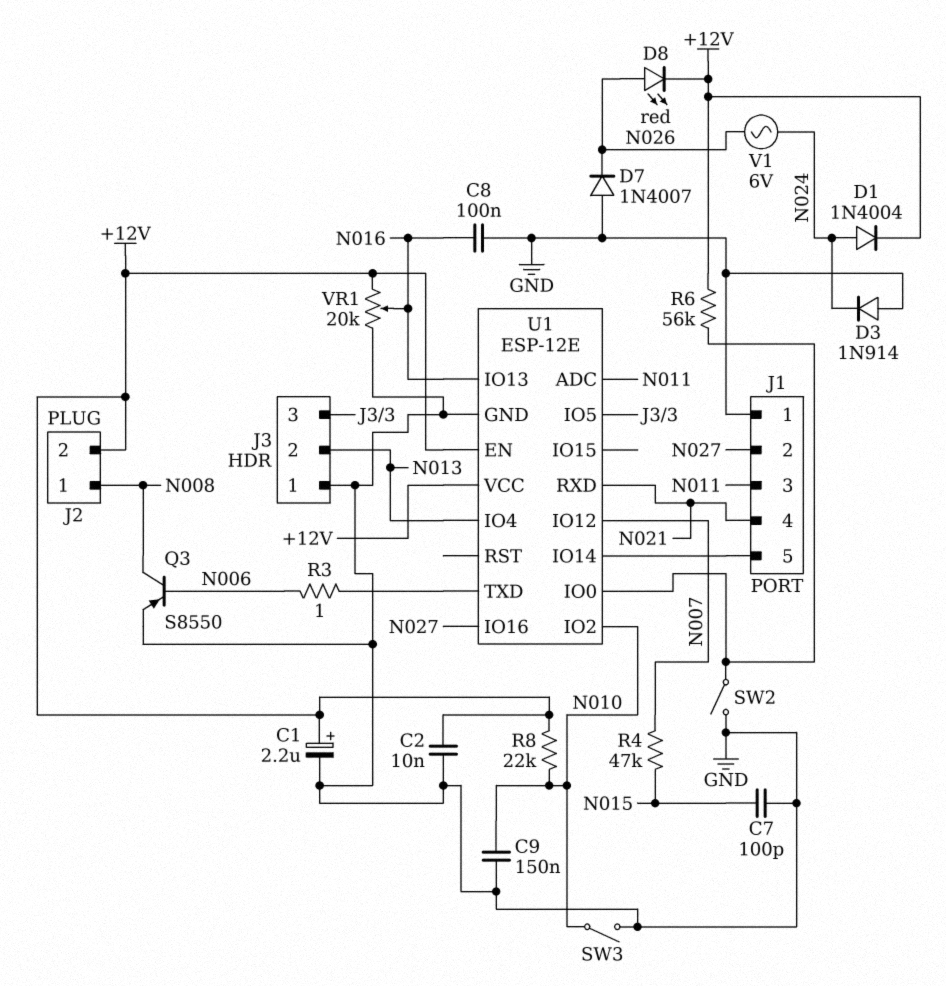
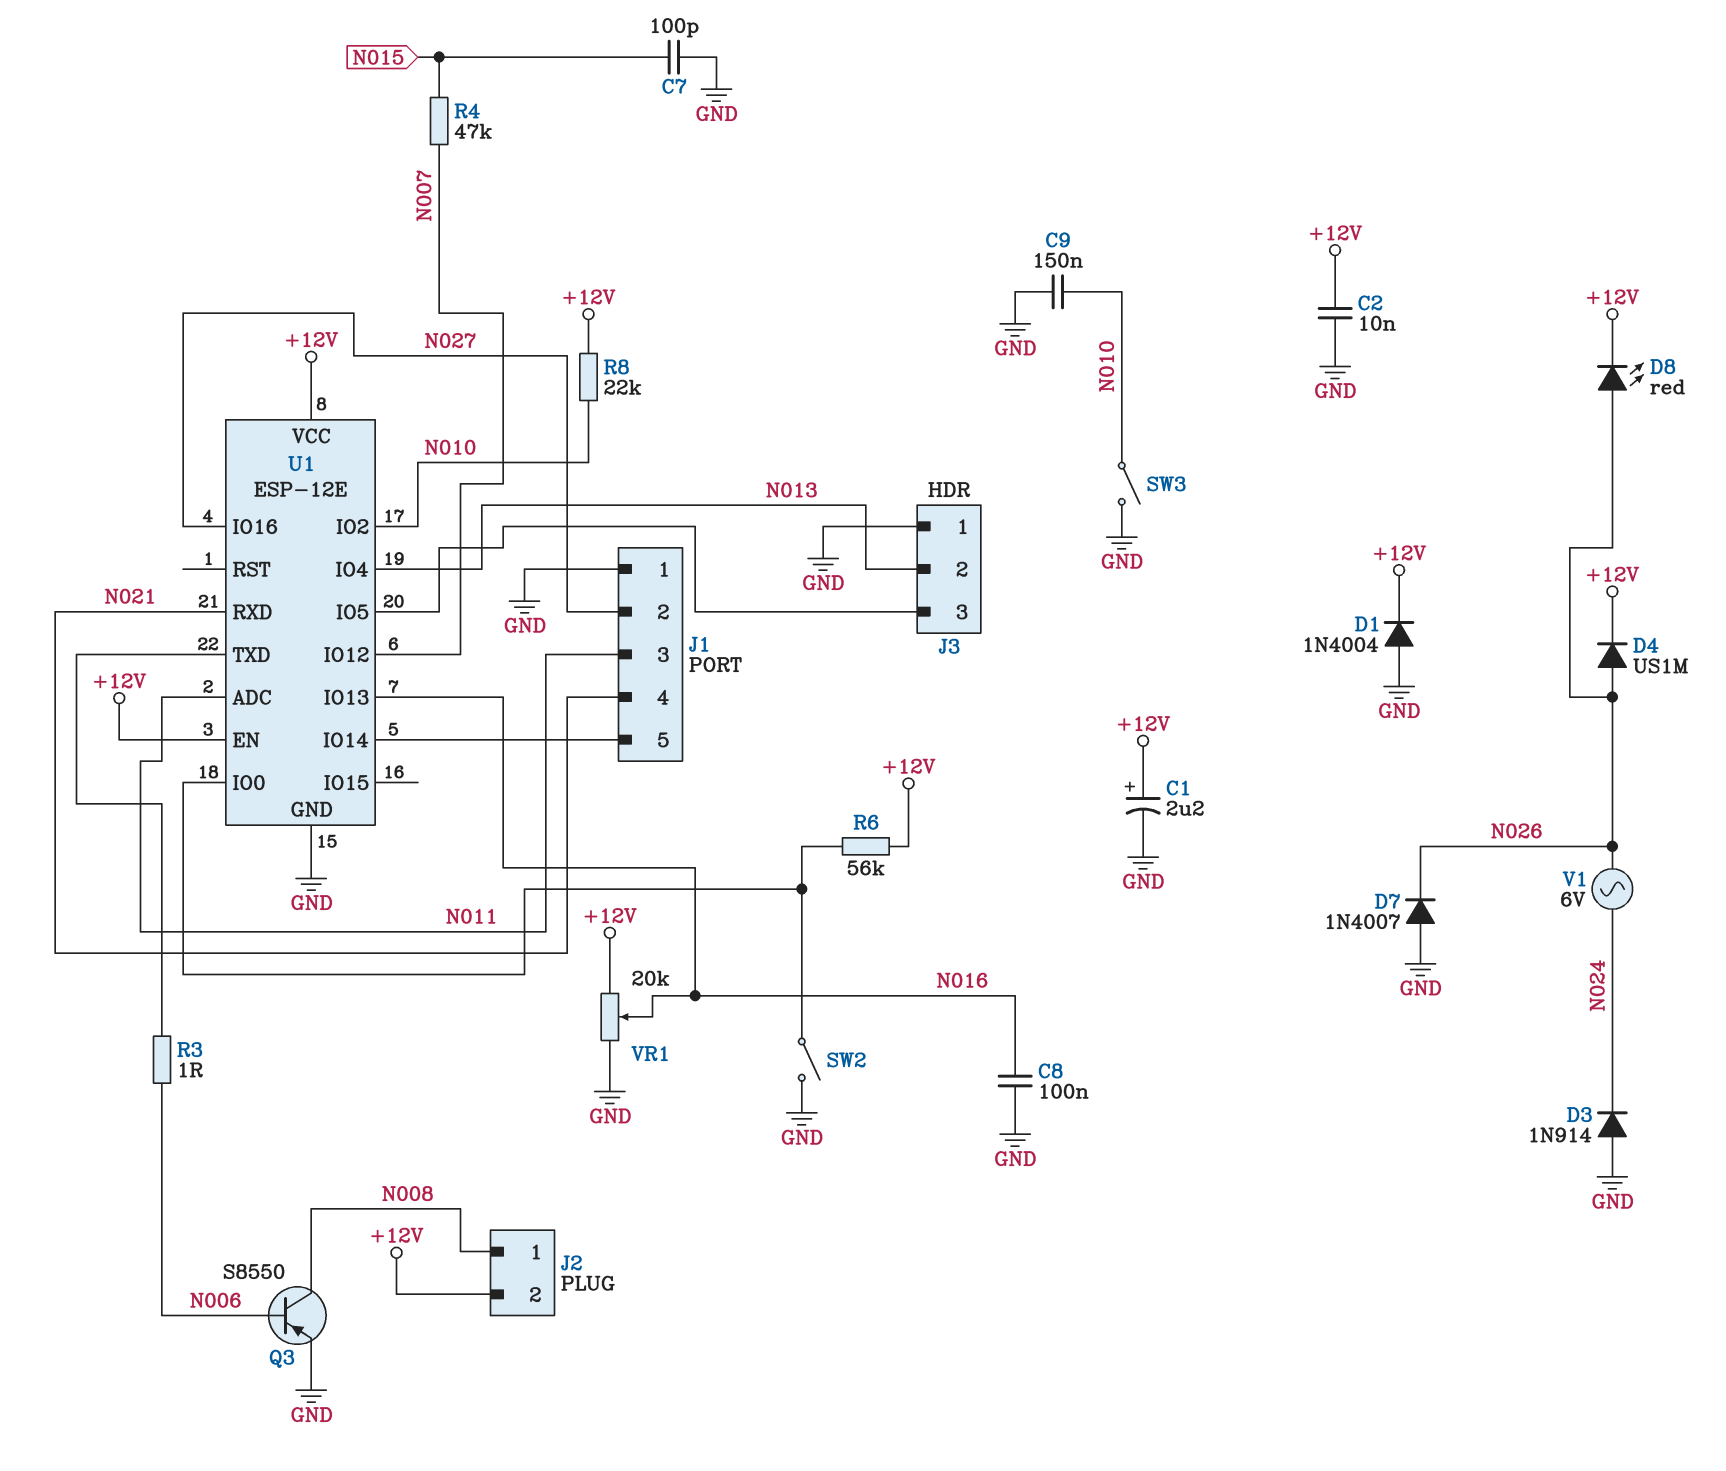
D1: diode 1N4004 (A N024, K +12V) -> diode 1N4004 (A GND, K +12V)
D4: none -> diode US1M (A N026, K +12V)

